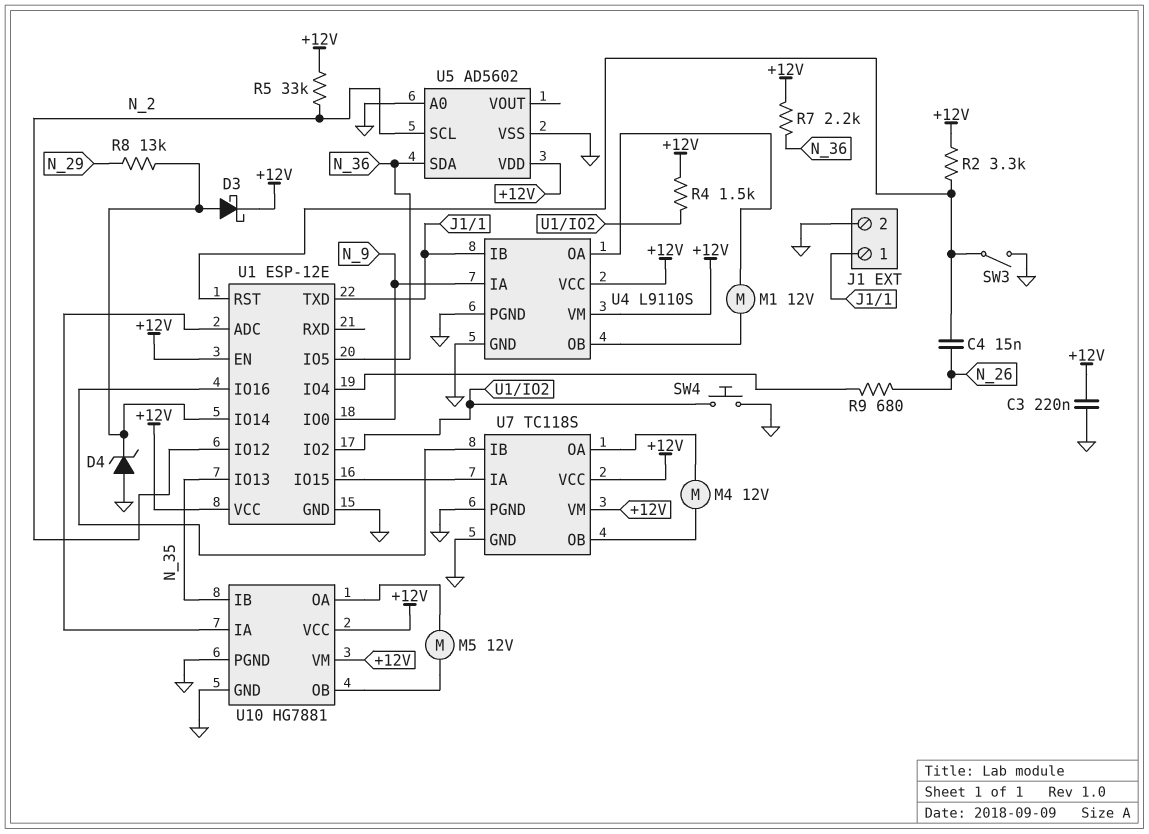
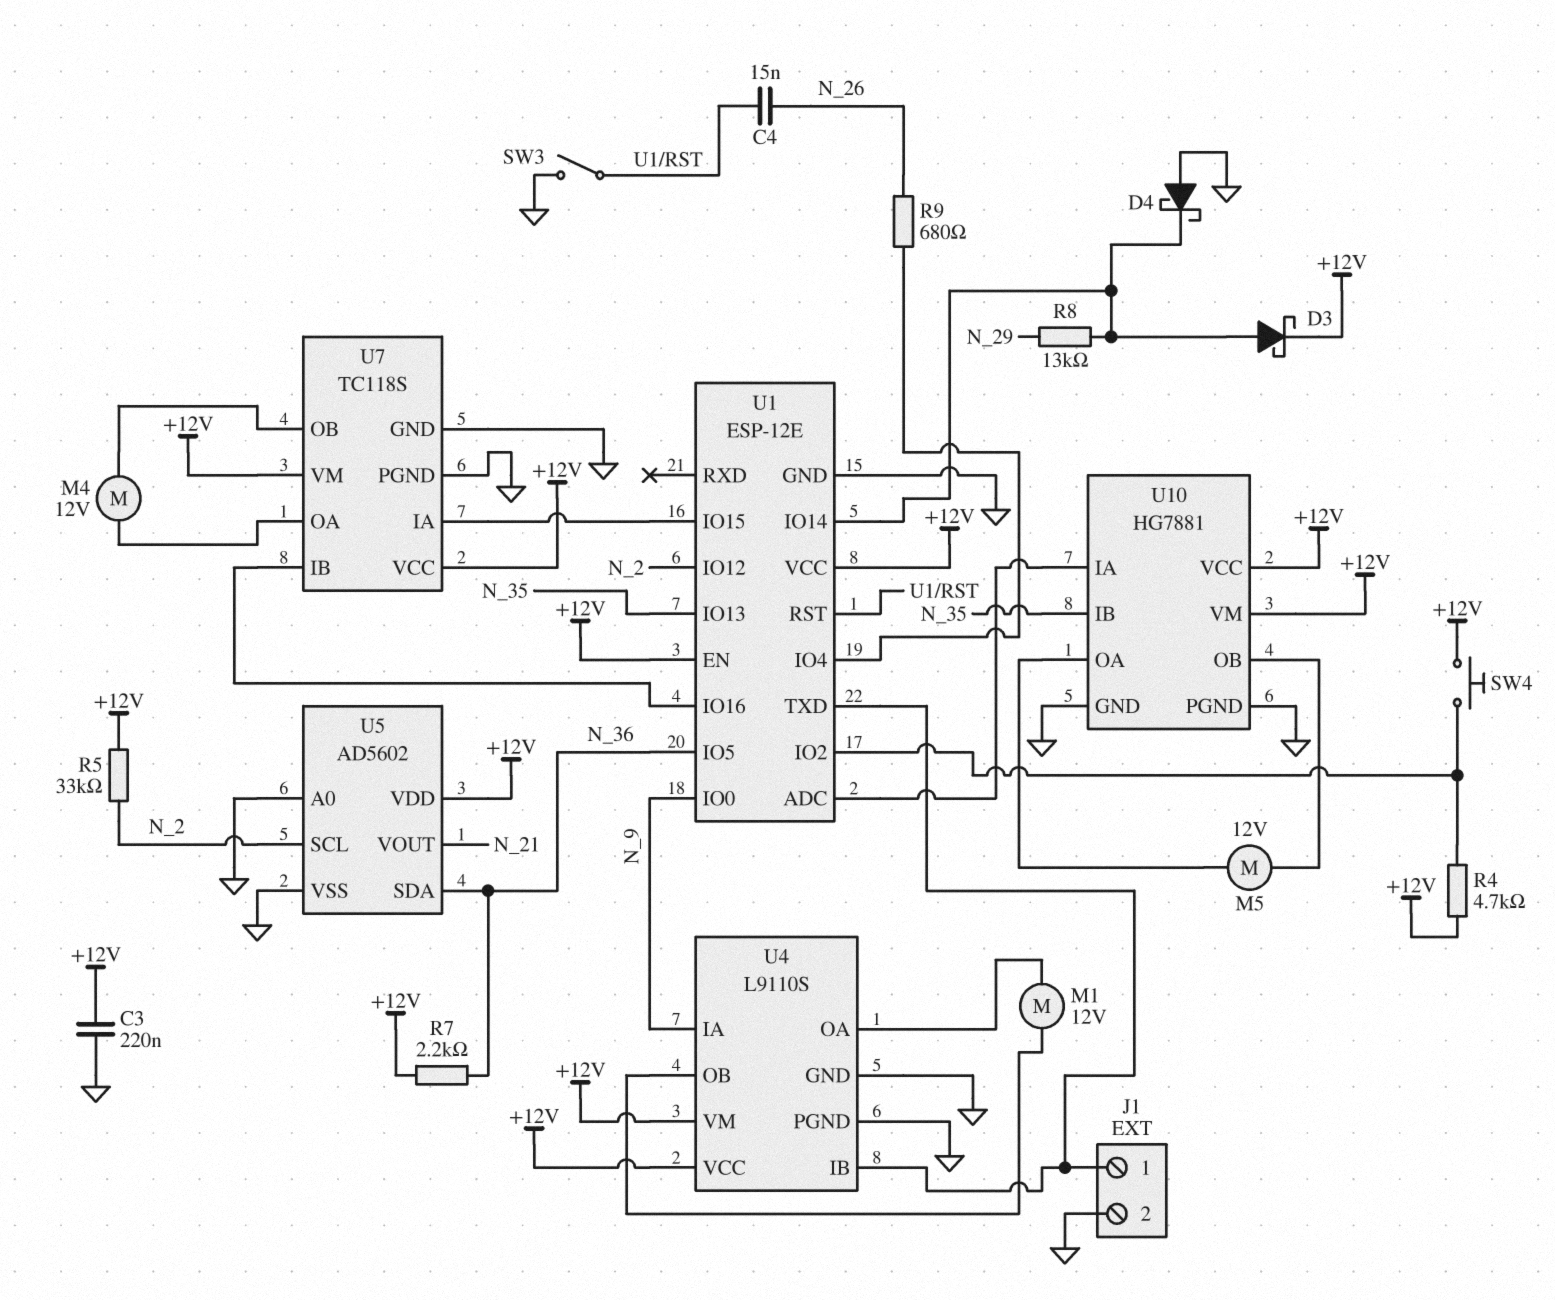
D4: zener (A GND, K U1/IO14) -> schottky (A GND, K U1/IO14)
R2: 3.3k (+12V, U1/RST) -> none
R4: 1.5k (+12V, U1/IO2) -> 4.7k (+12V, U1/IO2)
SW4: button (GND, U1/IO2) -> button (+12V, U1/IO2)
U5 pin VOUT: none -> N_21

